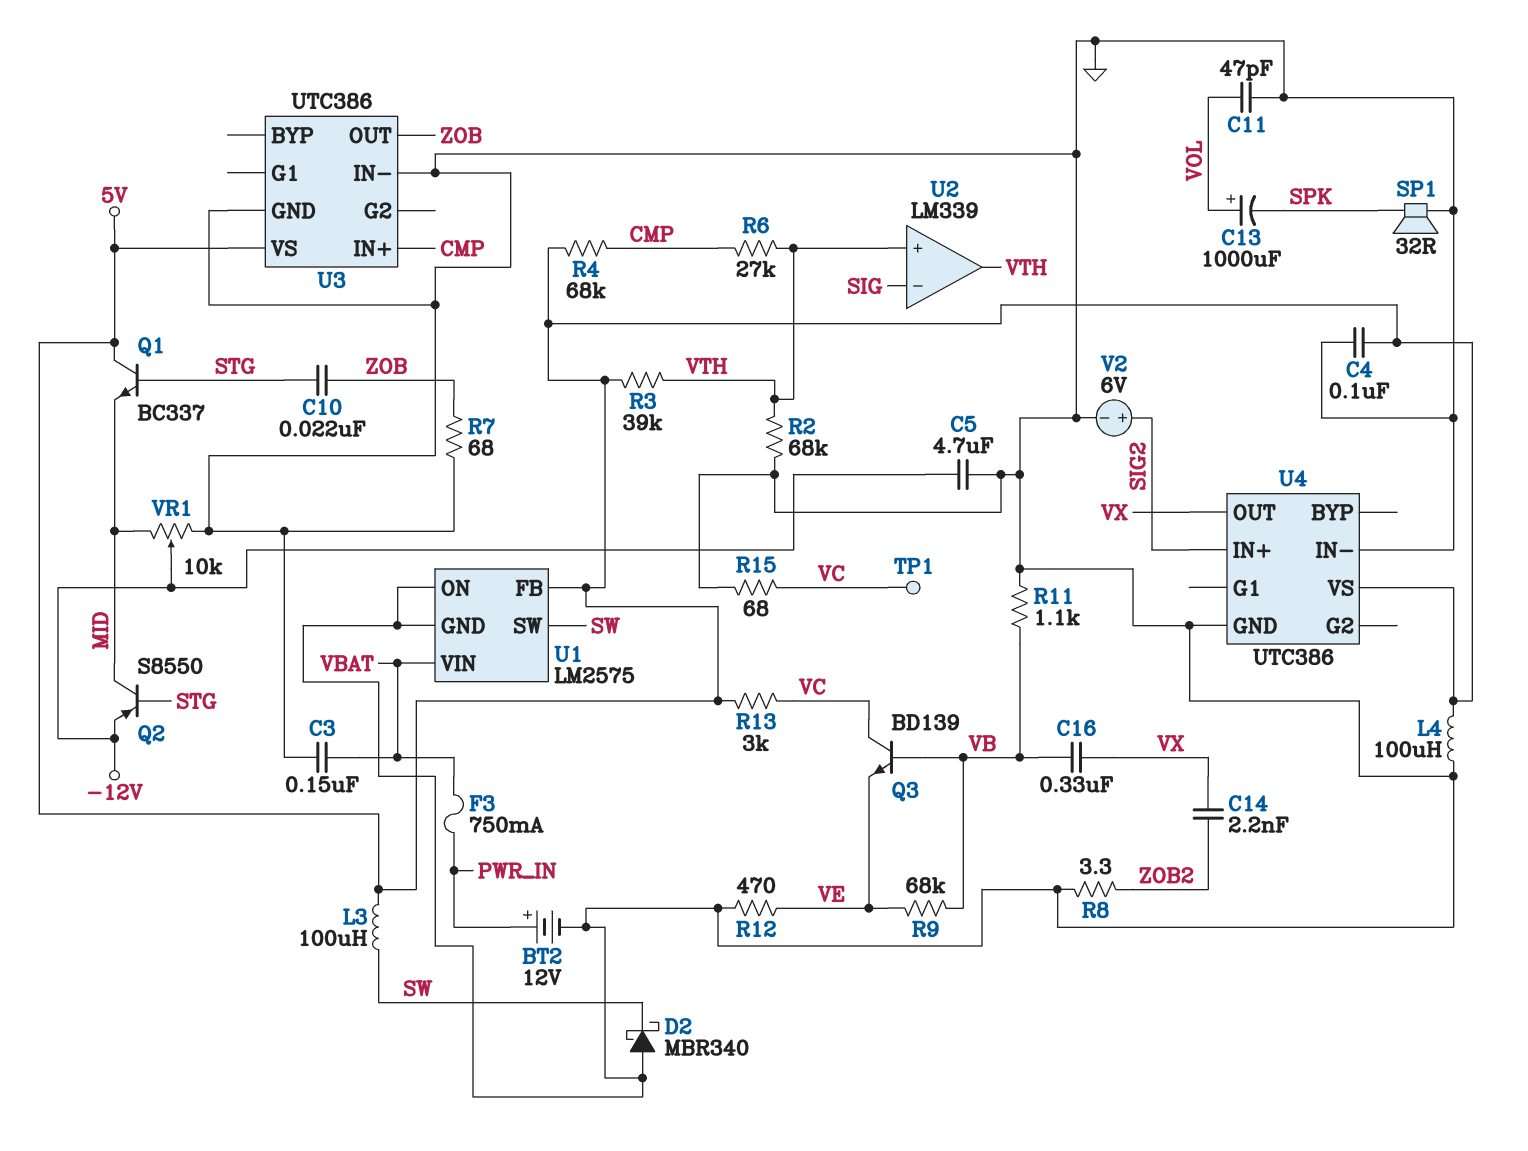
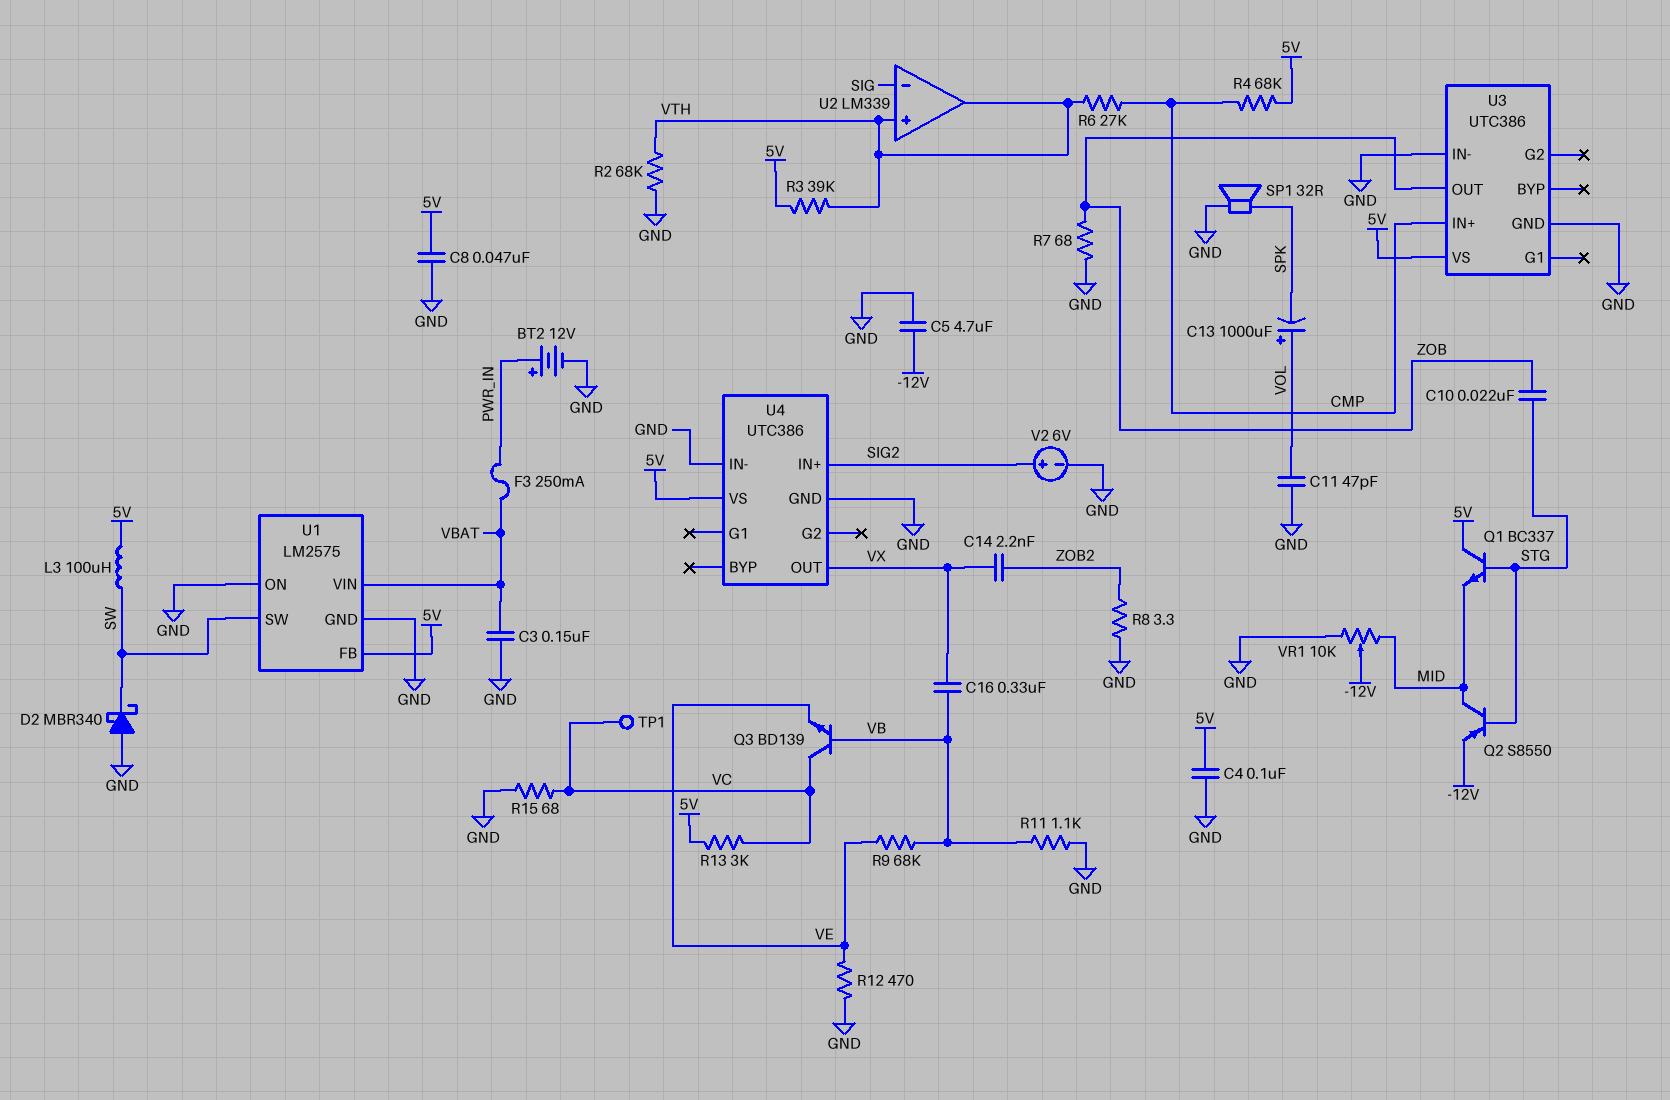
C8: none -> 47nF (5V, GND)
F3: 750mA (PWR_IN, VBAT) -> 250mA (PWR_IN, VBAT)
L4: 100uH (5V, GND) -> none

